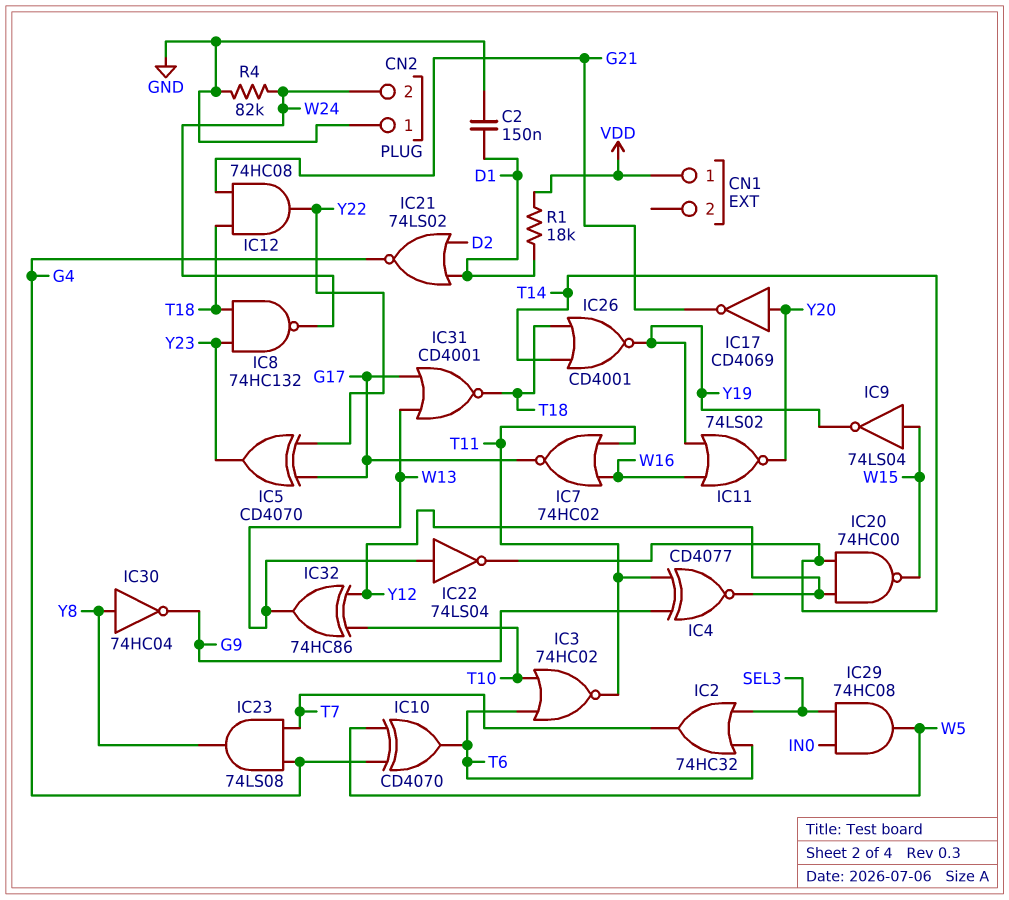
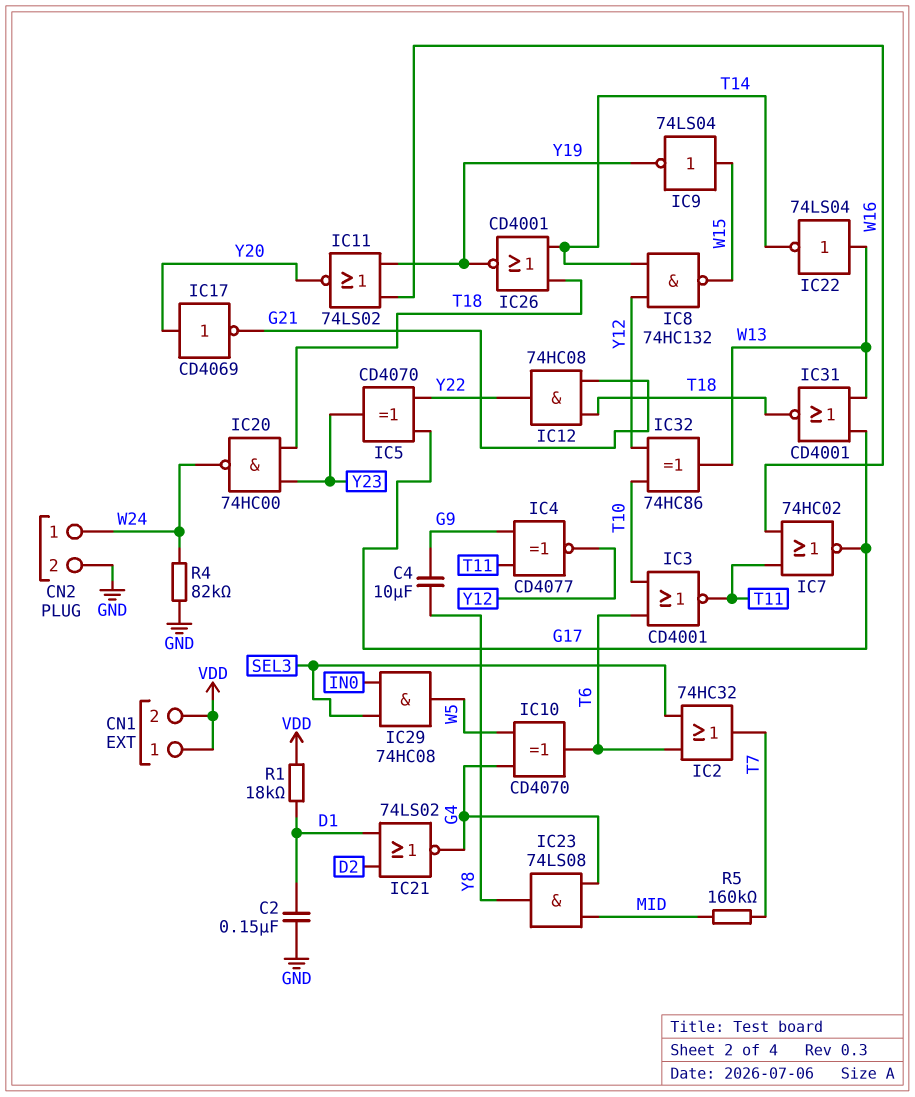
C4: none -> 10uF (G9, Y8)
CN1 pin 2: none -> VDD
CN2 pin 1: GND -> W24
CN2 pin 2: W24 -> GND
IC3: NOR 74HC02 (in T6, in T10, out T11) -> NOR CD4001 (in T6, in T10, out T11)
IC8: NAND 74HC132 (in T18, in Y23, out W24) -> NAND 74HC132 (in T14, in Y12, out W15)
IC20: NAND 74HC00 (in T14, in Y12, out W15) -> NAND 74HC00 (in T18, in Y23, out W24)
IC23: AND 74LS08 (in G4, in T7, out Y8) -> AND 74LS08 (in G4, in MID, out Y8)
IC30: NOT 74HC04 (in Y8, out G9) -> none
R5: none -> 160k (MID, T7)

